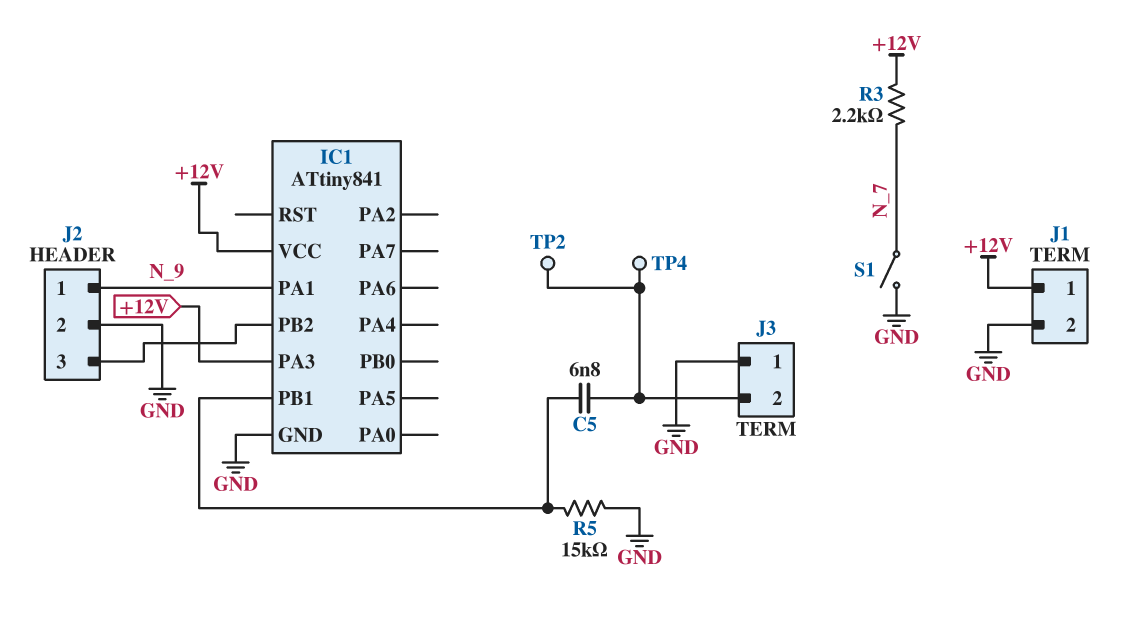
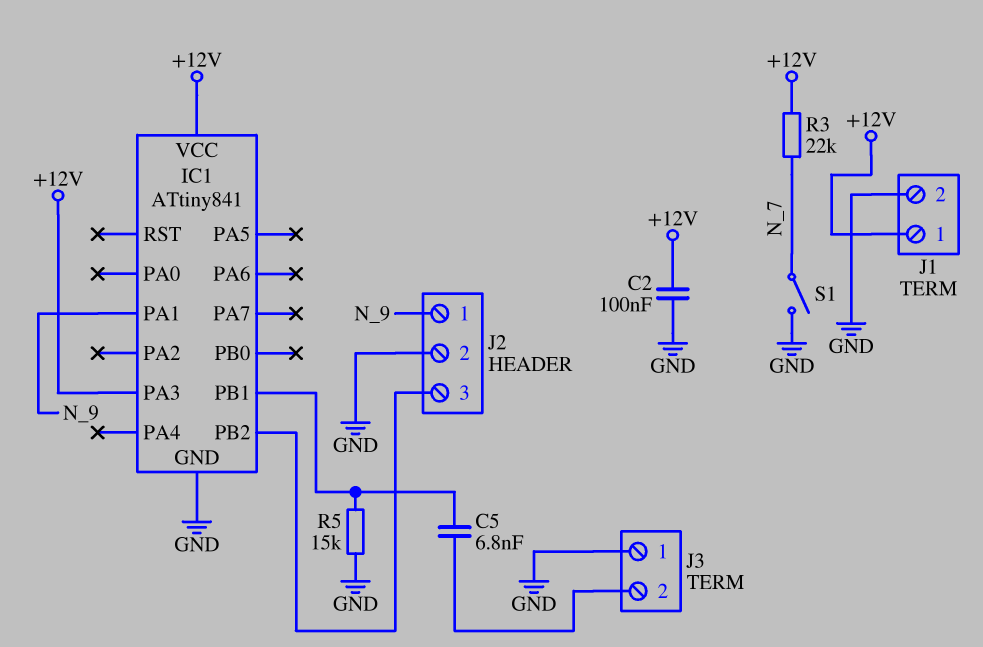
C2: none -> 100nF (+12V, GND)
R3: 2.2k (+12V, N_7) -> 22k (+12V, N_7)
TP2: test point (J3/2) -> none
TP4: test point (J3/2) -> none

